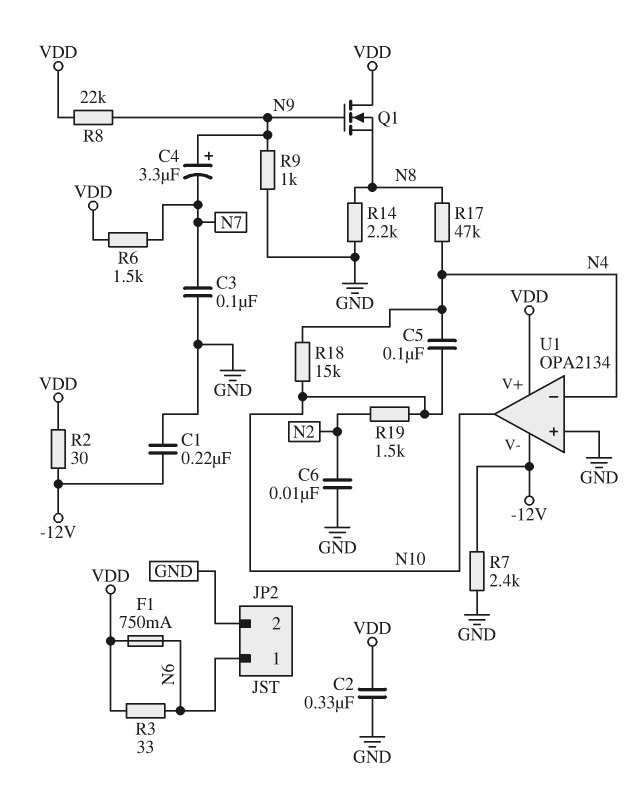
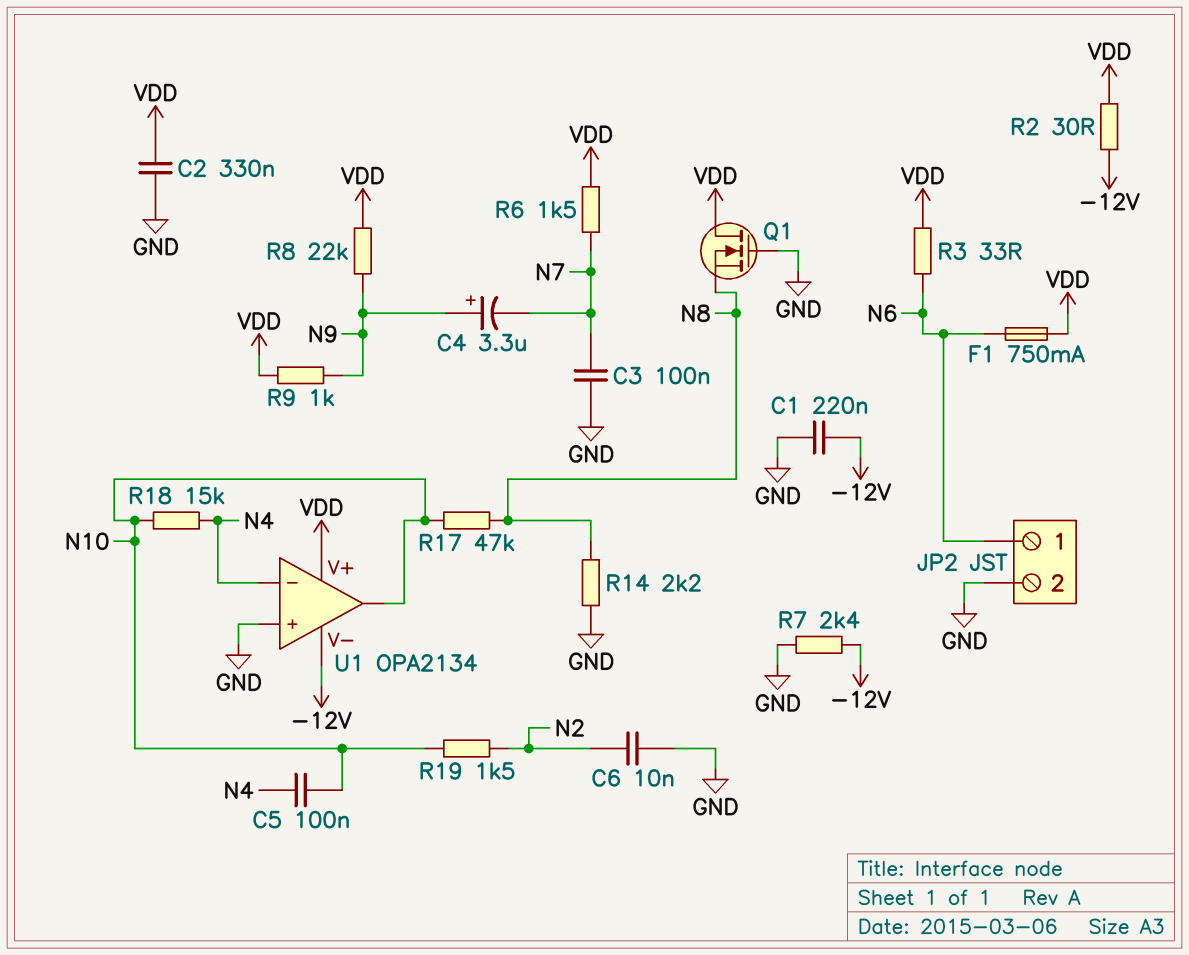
Q1: NMOS (G N9, D VDD, S N8) -> NMOS (G GND, D VDD, S N8)
R9: 1k (GND, N9) -> 1k (N9, VDD)
R17: 47k (N4, N8) -> 47k (N8, N10)

